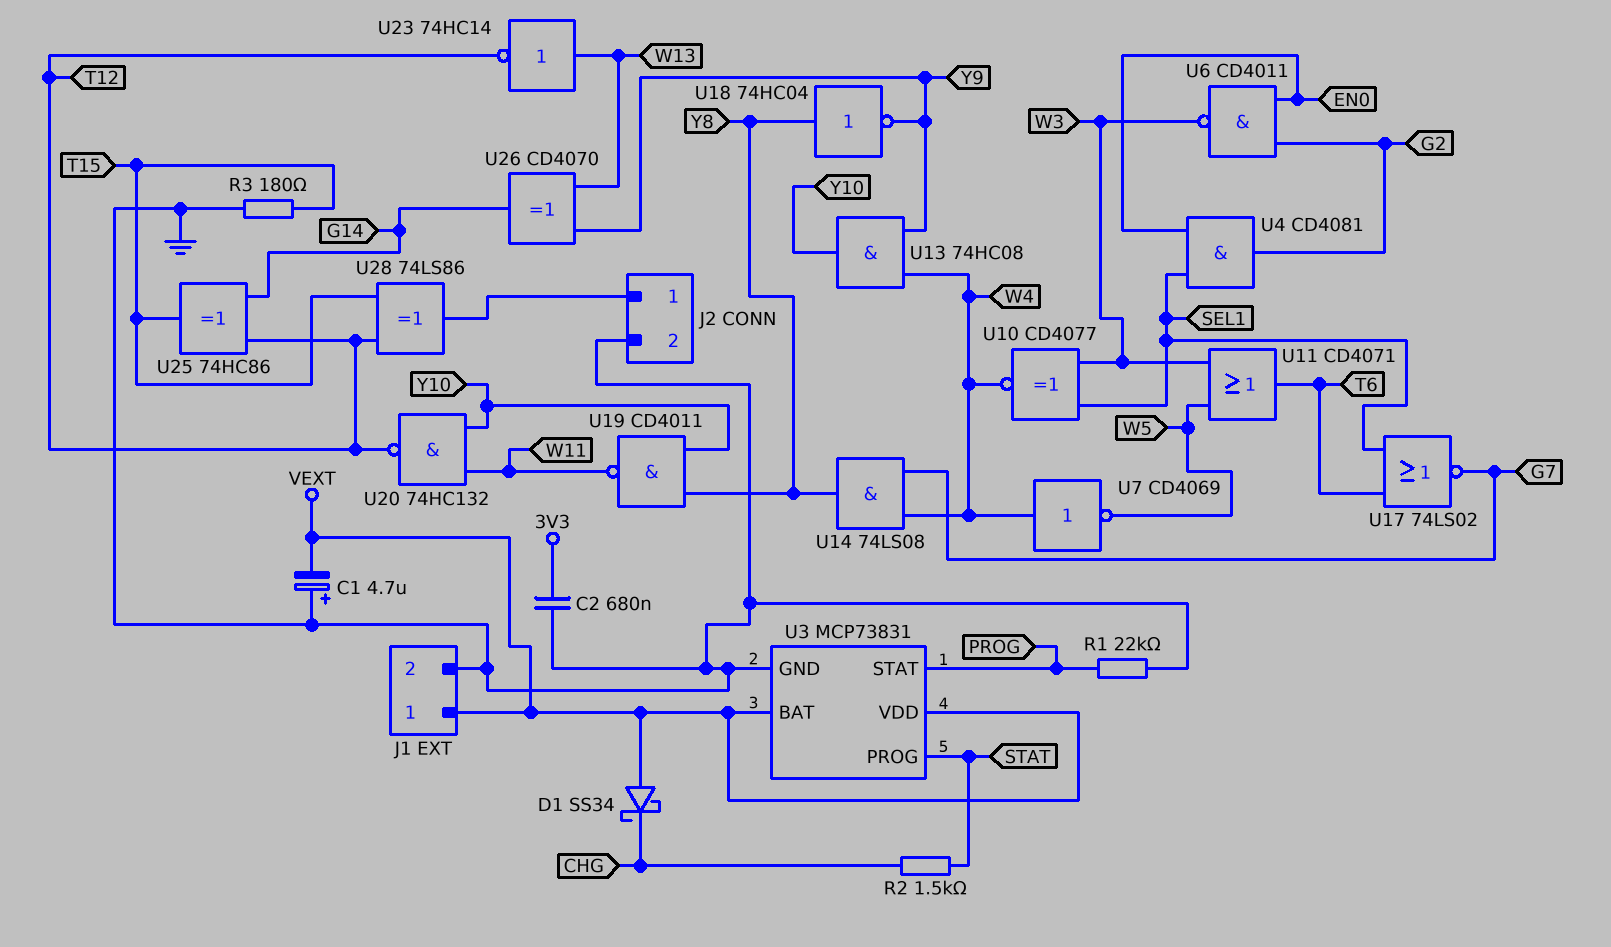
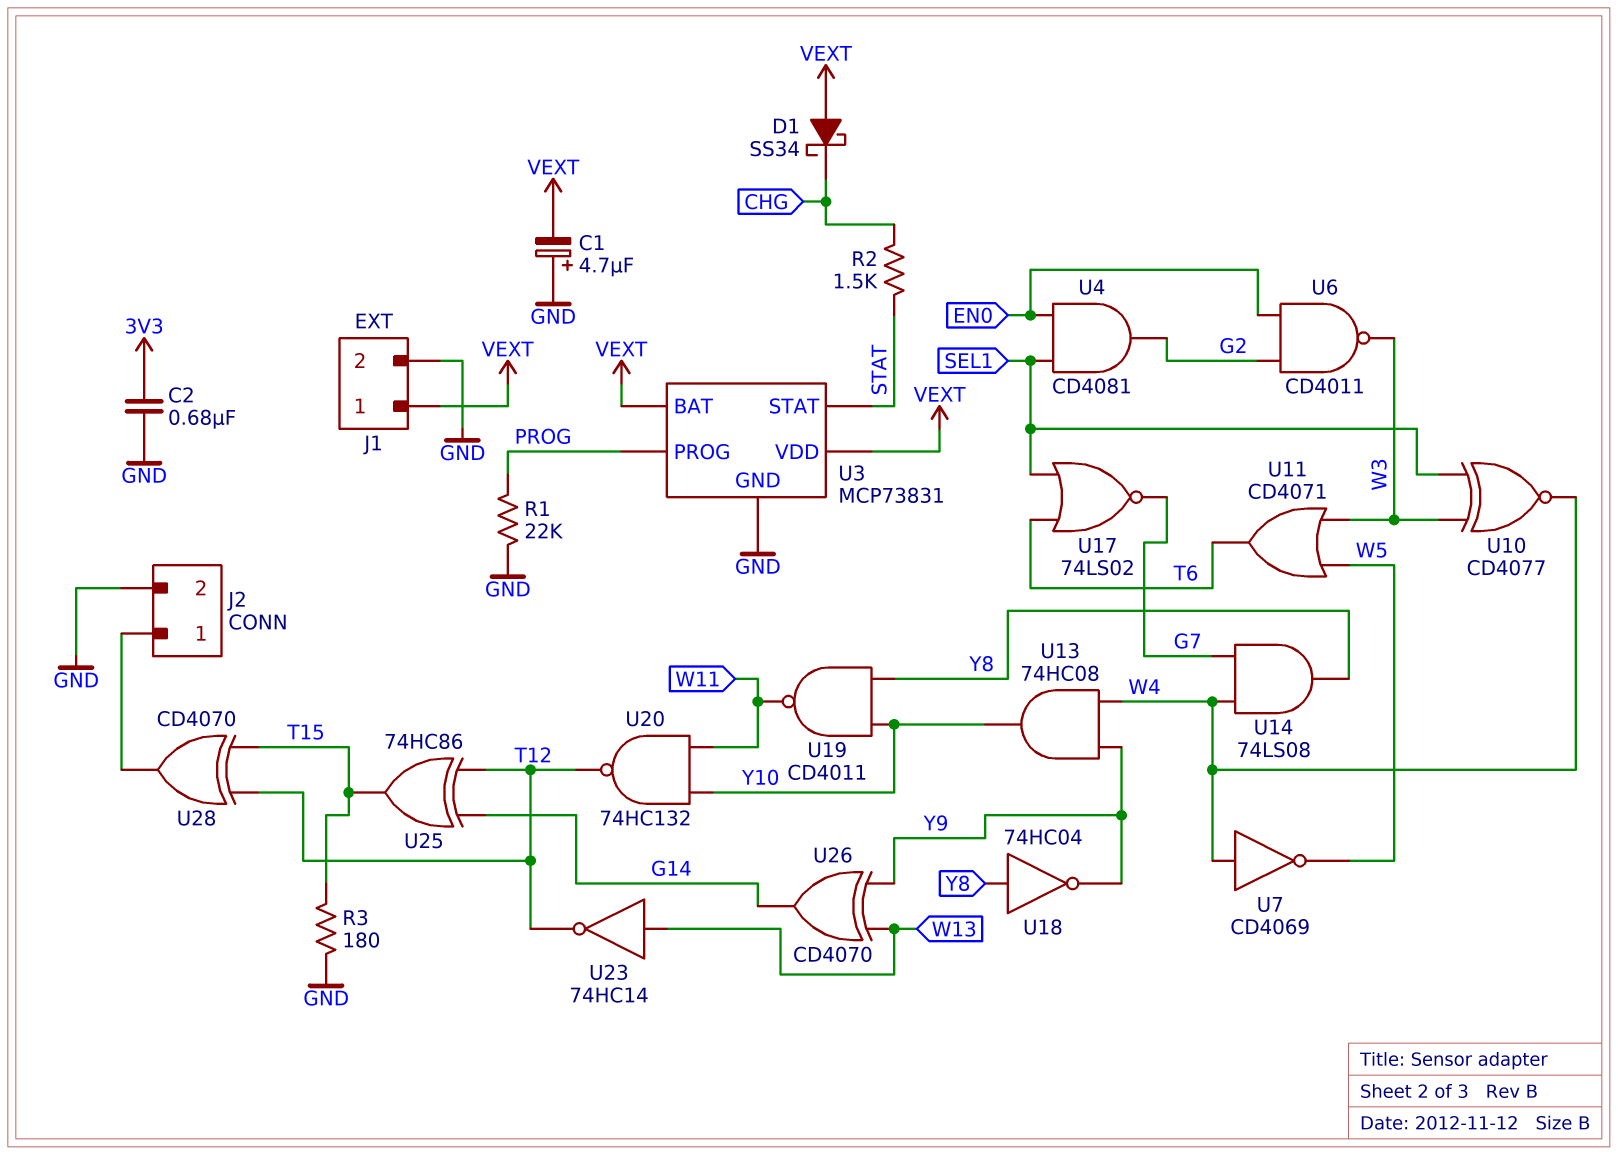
U3 pin PROG: STAT -> PROG
U3 pin STAT: PROG -> STAT
U28: XOR 74LS86 (in T12, in T15, out J2/1) -> XOR CD4070 (in T12, in T15, out J2/1)

